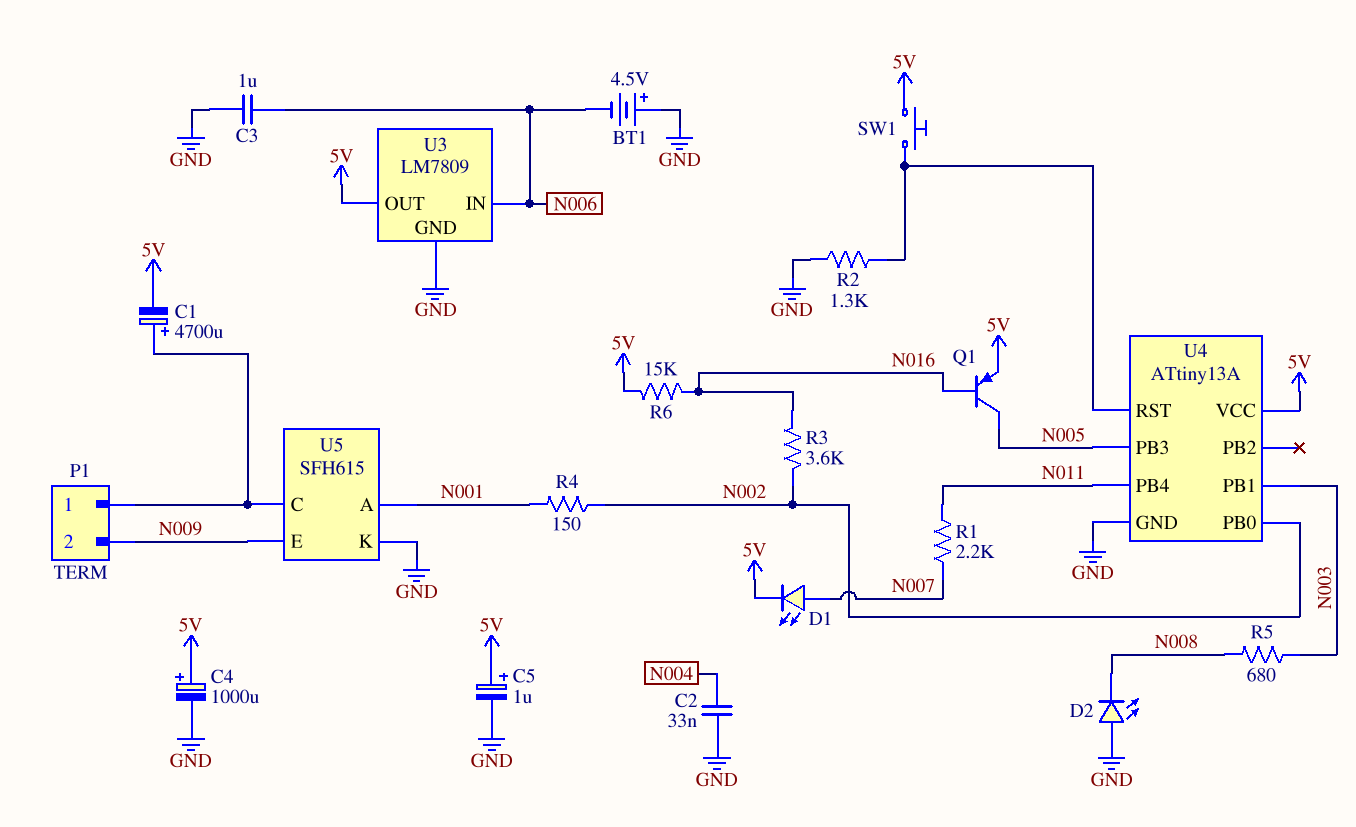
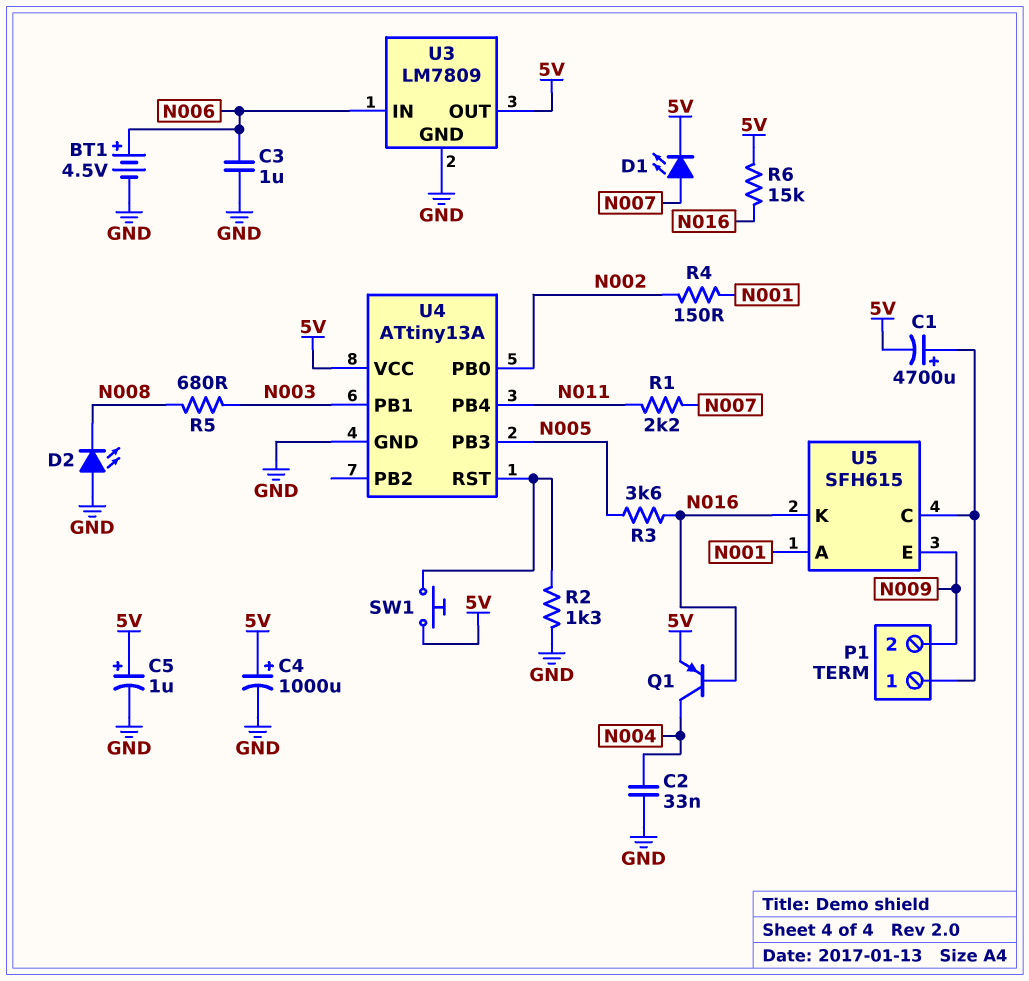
BT1: 4.5V (plus GND, minus N006) -> 4.5V (plus N006, minus GND)
Q1: PNP (B N016, C N005, E 5V) -> PNP (B N016, C N004, E 5V)
R3: 3.6k (N002, N016) -> 3.6k (N005, N016)
U5 pin K: GND -> N016

